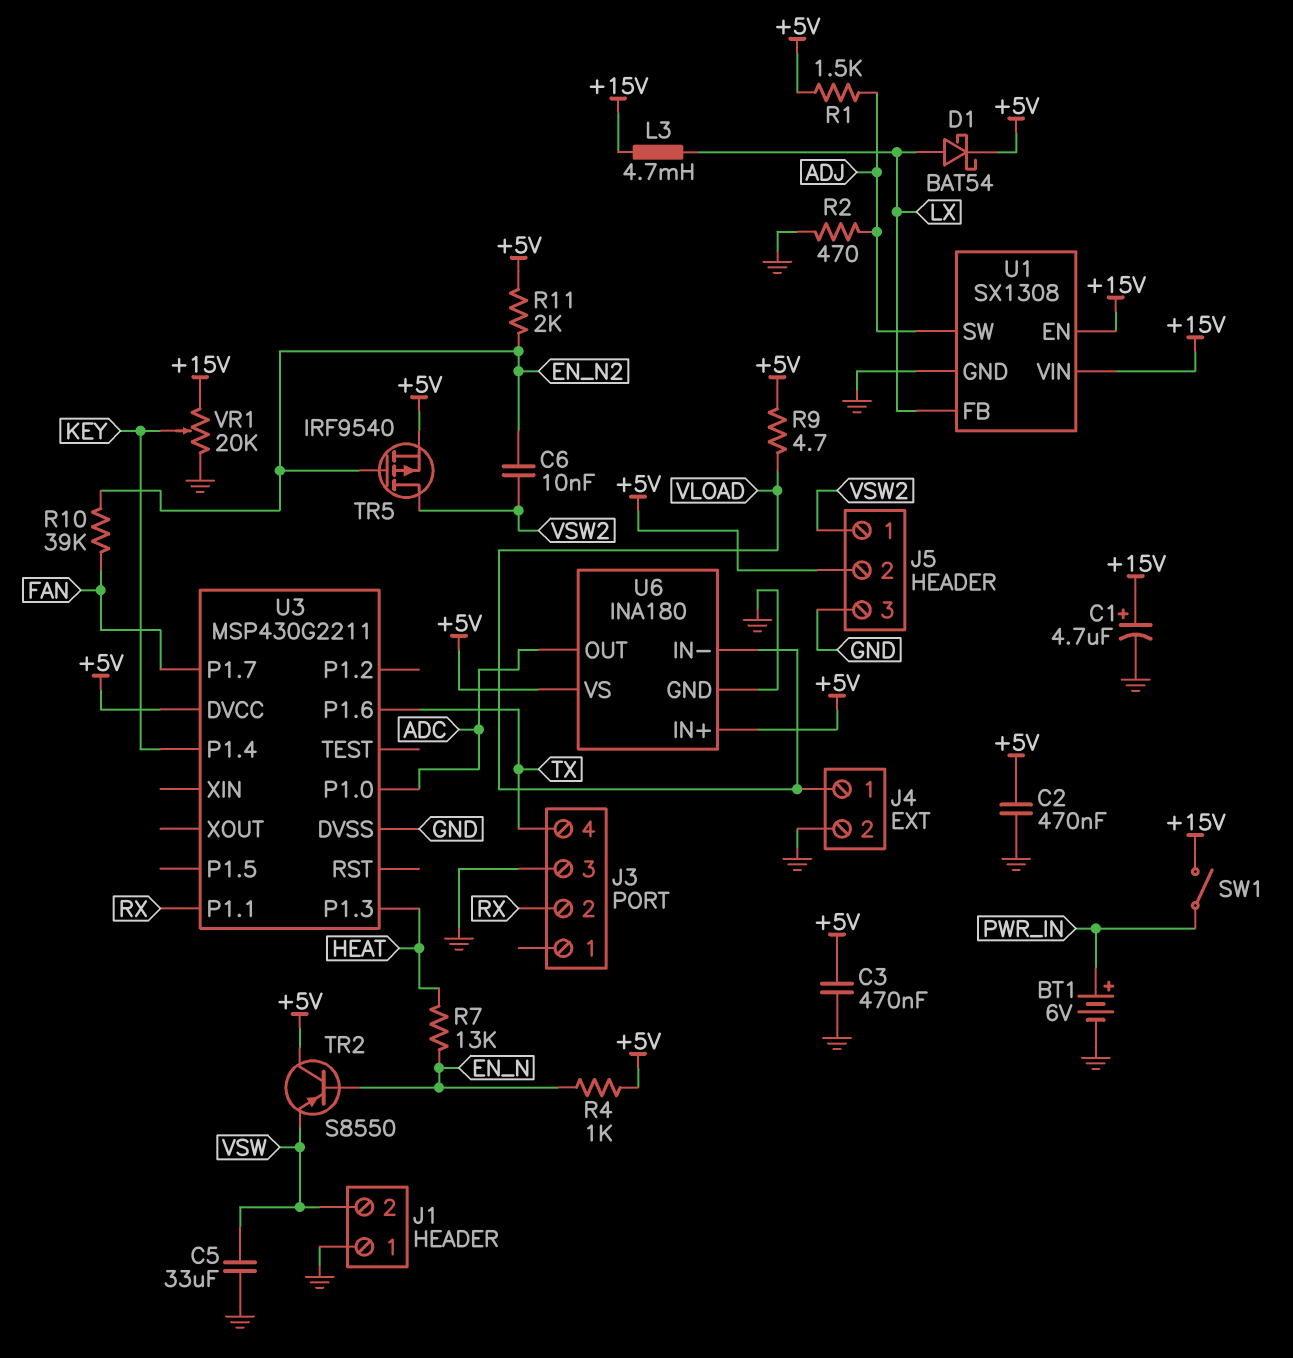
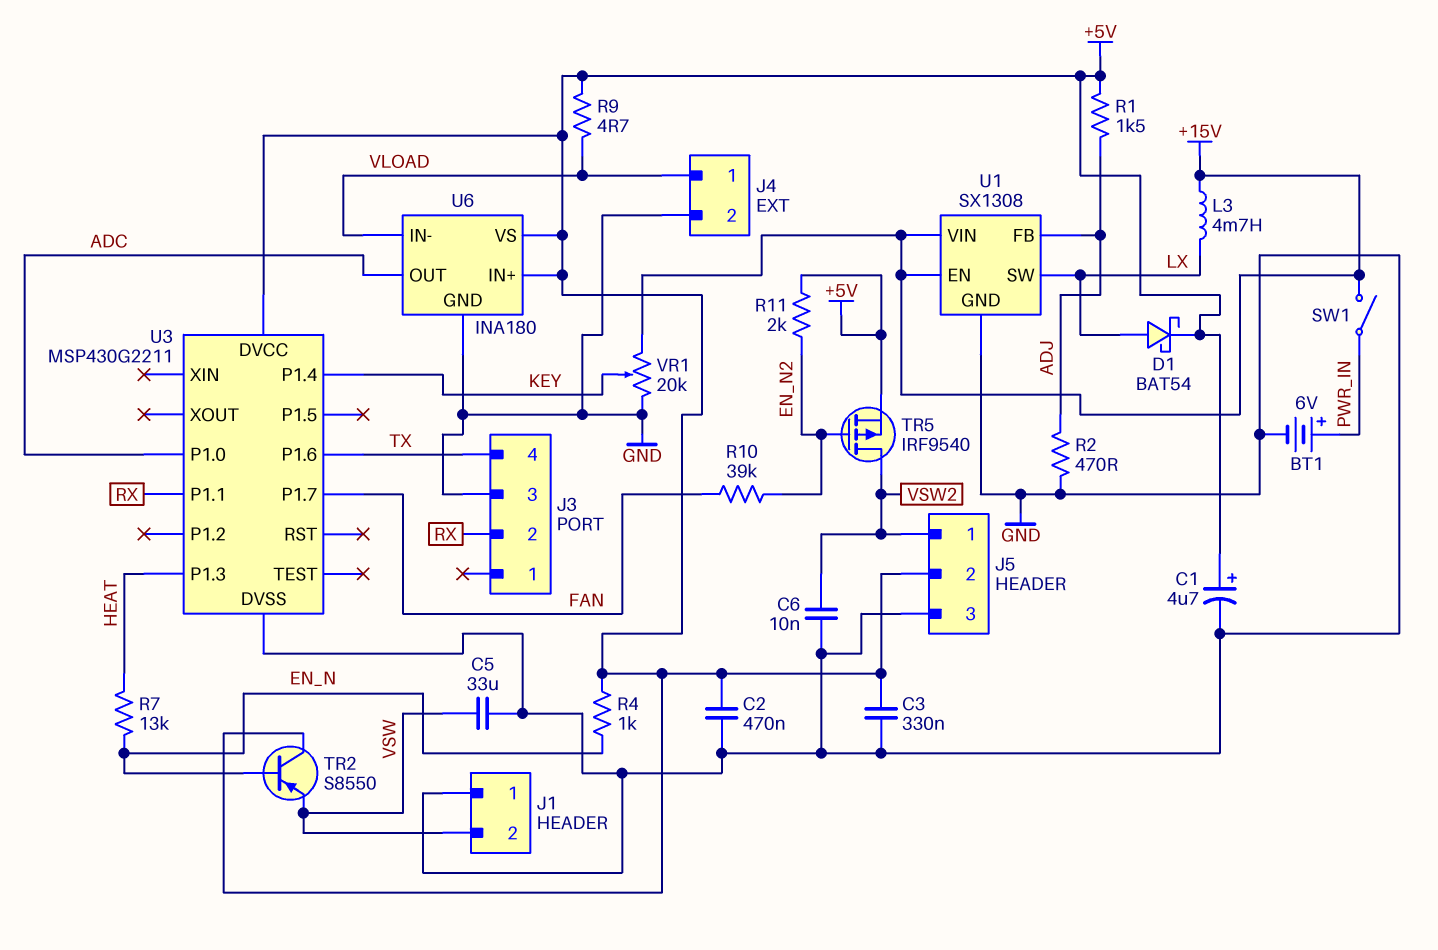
C1: 4.7uF (plus +15V, minus GND) -> 4.7uF (plus +5V, minus GND)
C3: 470nF (+5V, GND) -> 330nF (+5V, GND)
C6: 10nF (EN_N2, VSW2) -> 10nF (GND, VSW2)
U1 pin FB: LX -> ADJ
U1 pin SW: ADJ -> LX

